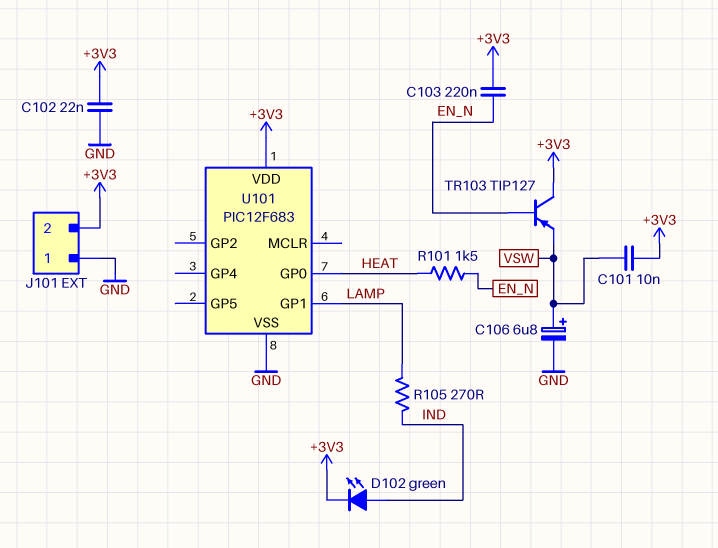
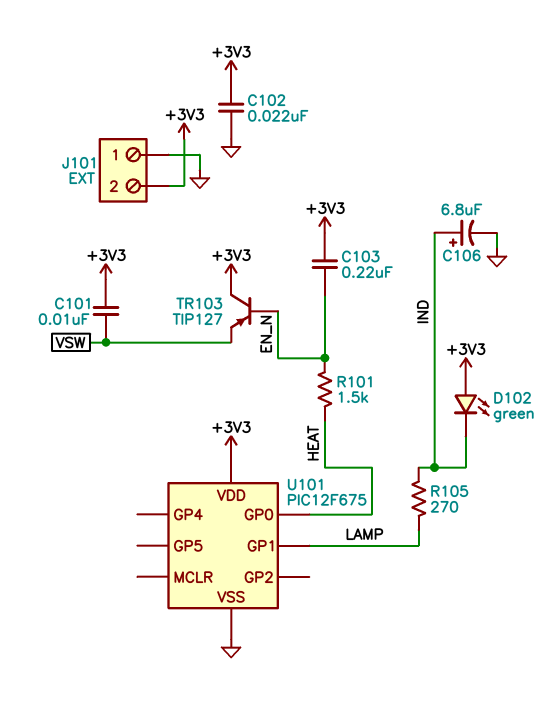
C106: 6.8uF (plus VSW, minus GND) -> 6.8uF (plus IND, minus GND)
D102: LED green (A IND, K +3V3) -> LED green (A +3V3, K IND)
U101: PIC12F683 -> PIC12F675

